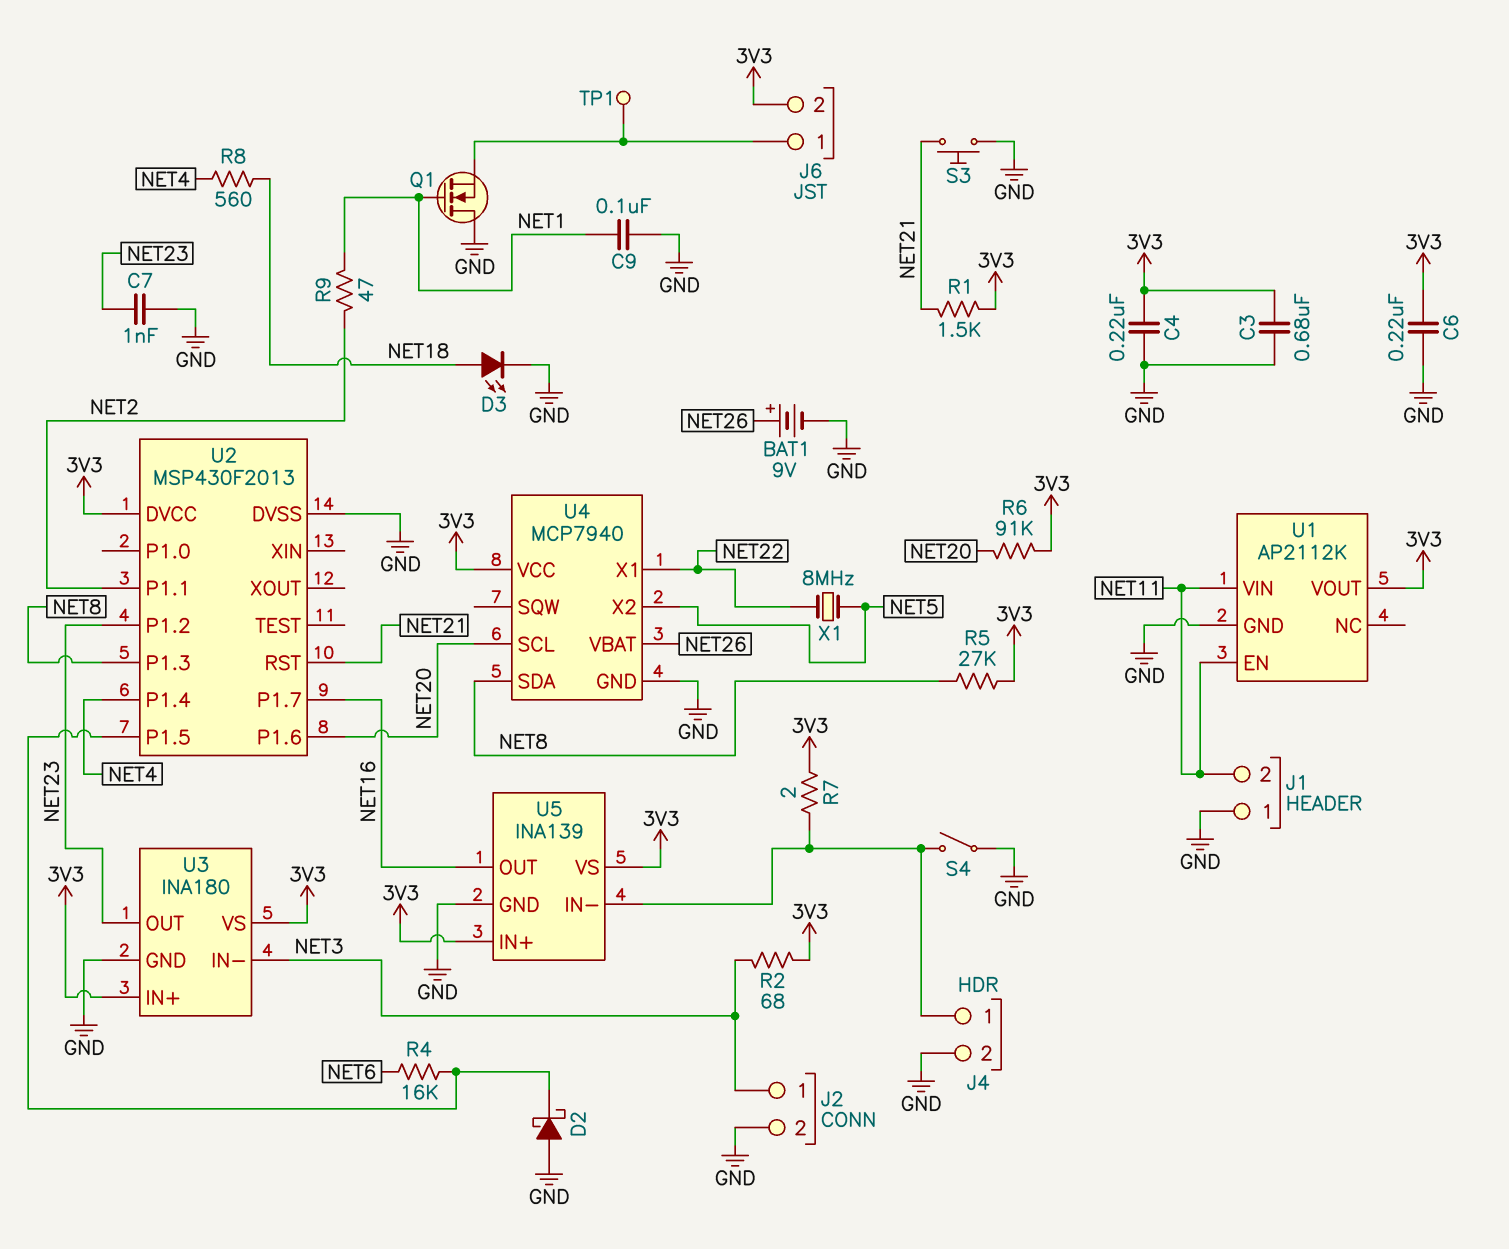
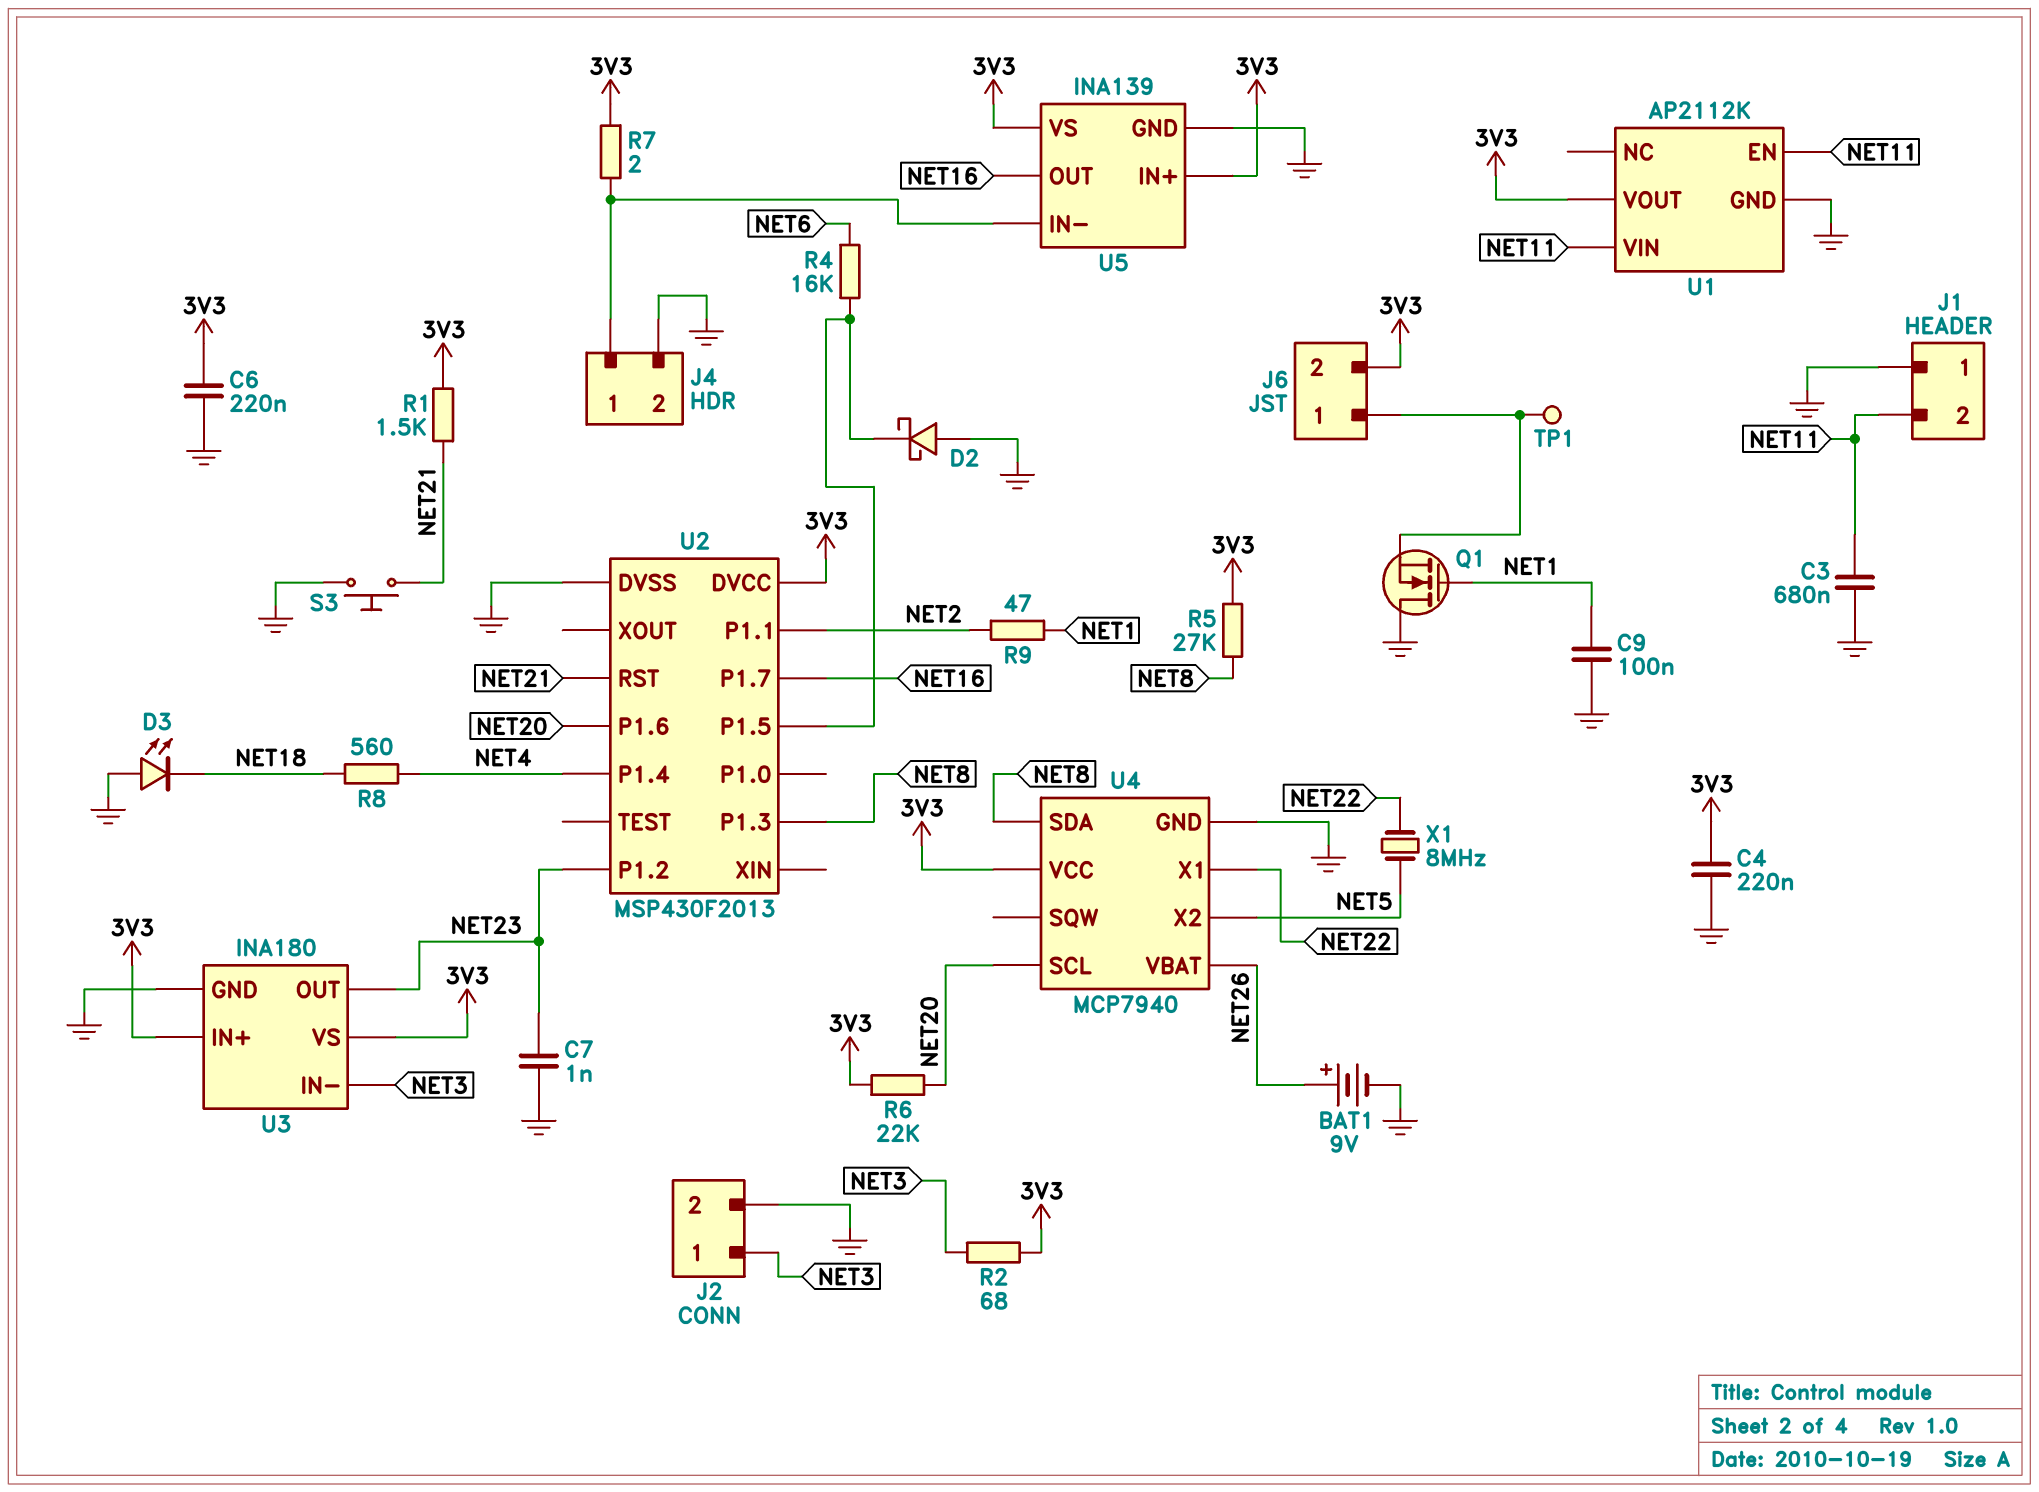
C3: 680nF (3V3, GND) -> 680nF (GND, NET11)
D3: LED (A NET18, K GND) -> LED (A GND, K NET18)
R6: 91k (3V3, NET20) -> 22k (3V3, NET20)
S4: switch (GND, J4/1) -> none

